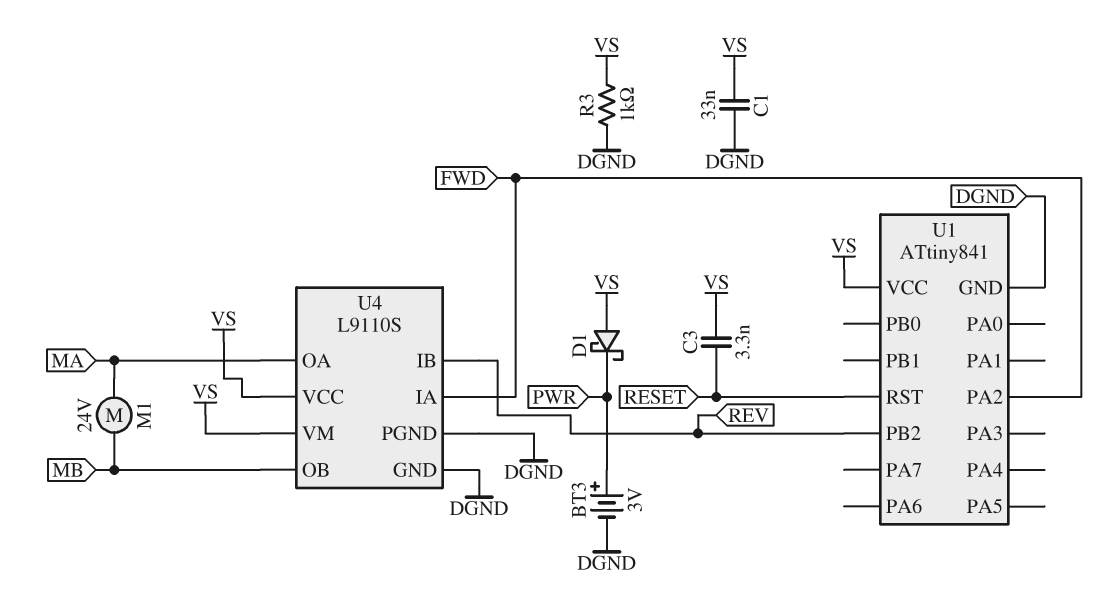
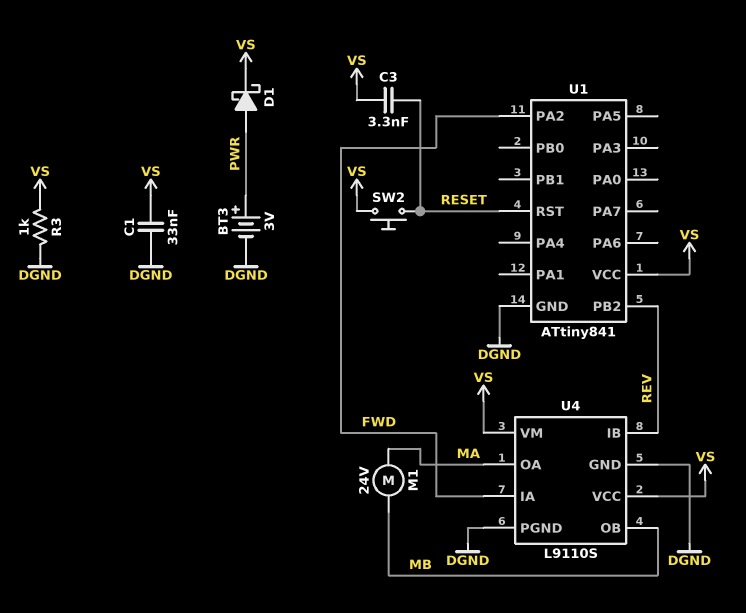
D1: schottky (A VS, K PWR) -> schottky (A PWR, K VS)
SW2: none -> button (RESET, VS)

